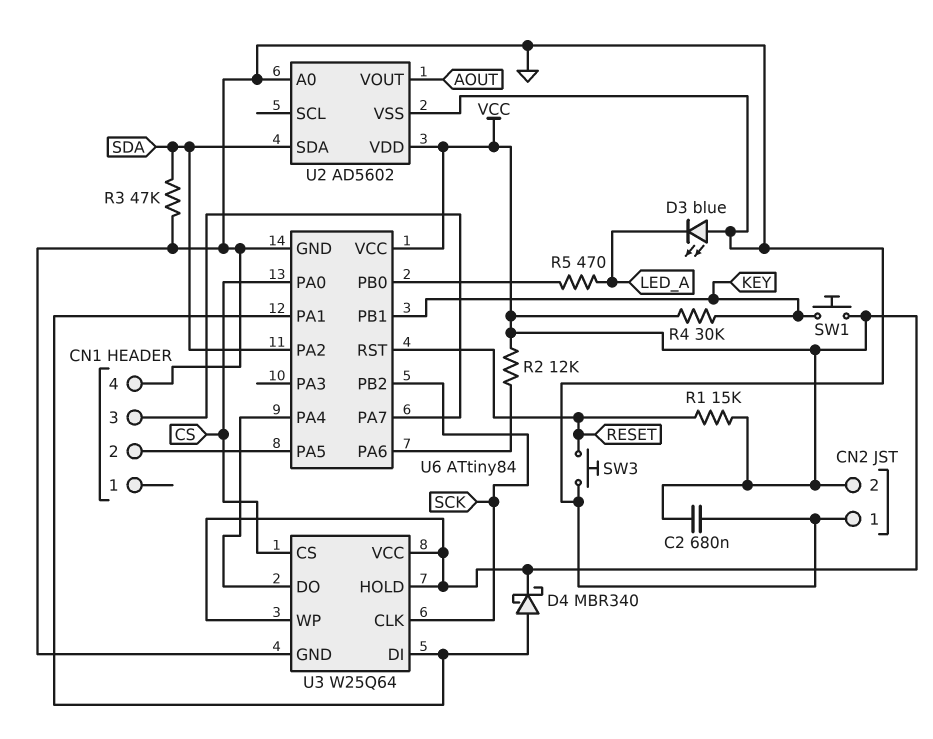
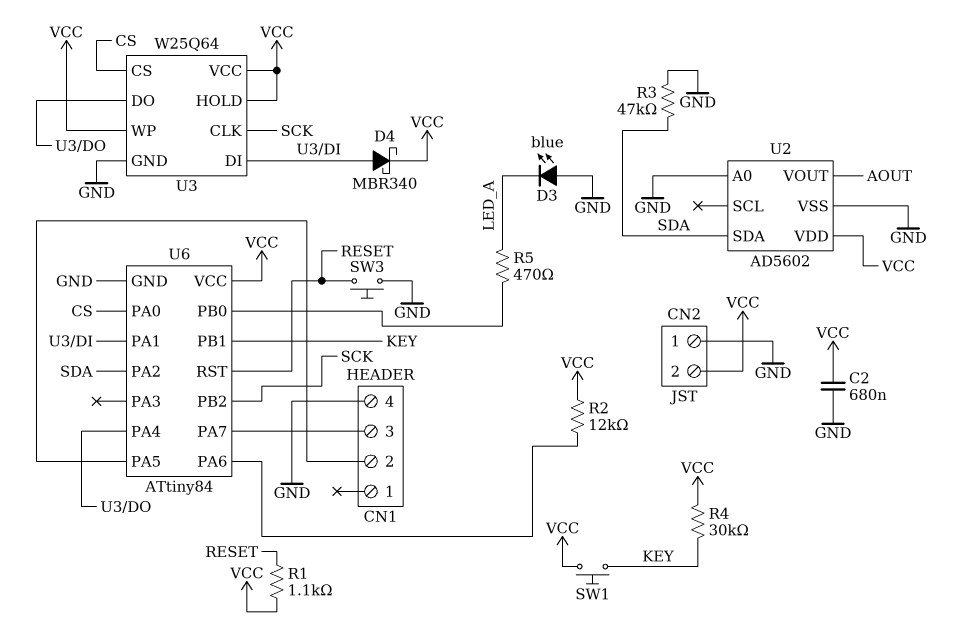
R1: 15k (RESET, VCC) -> 1.1k (RESET, VCC)

